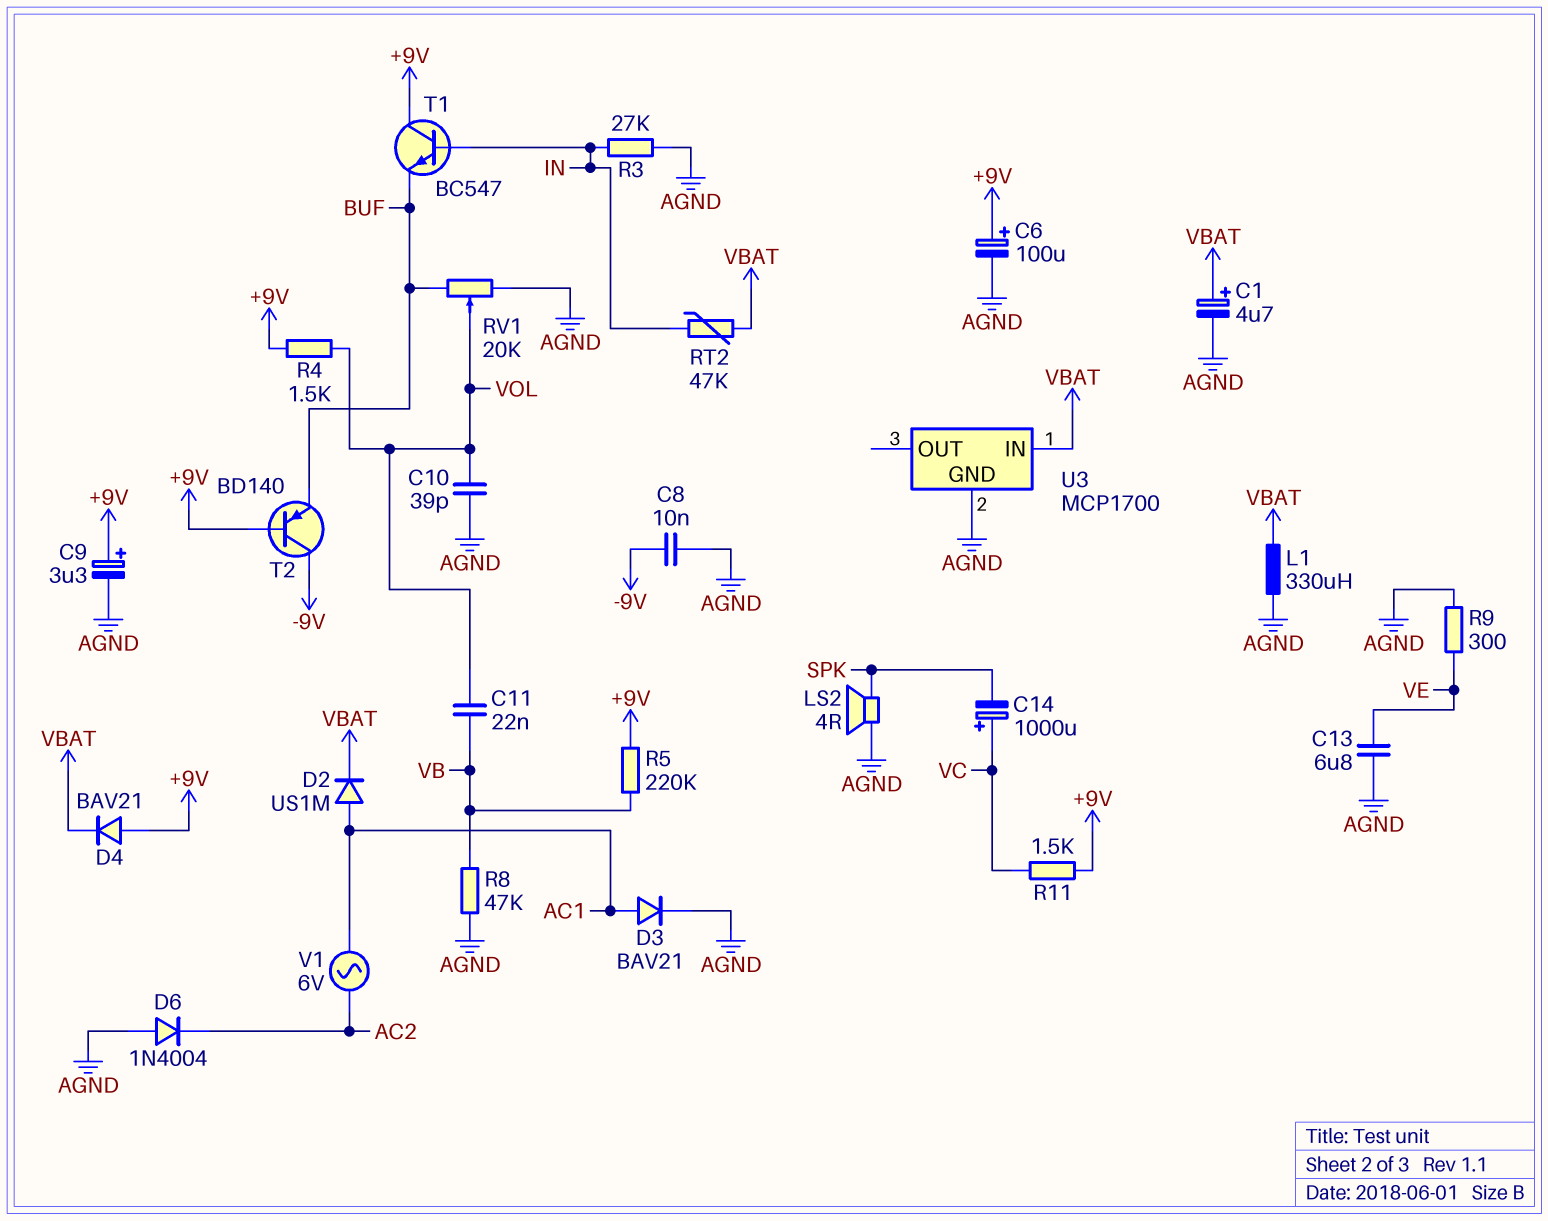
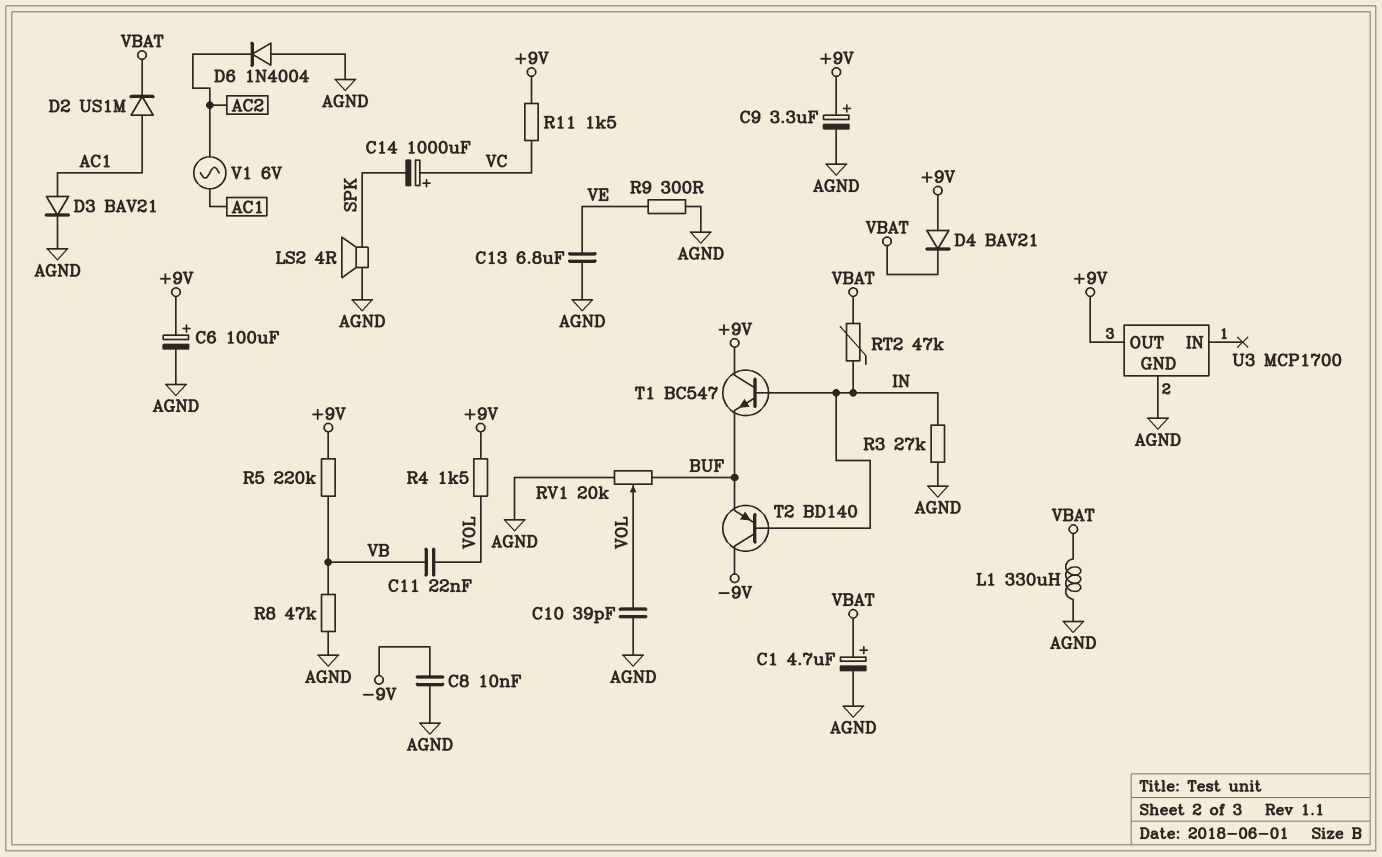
T2: PNP BD140 (B +9V, C -9V, E BUF) -> PNP BD140 (B IN, C -9V, E BUF)
U3 pin IN: VBAT -> none
U3 pin OUT: none -> +9V

